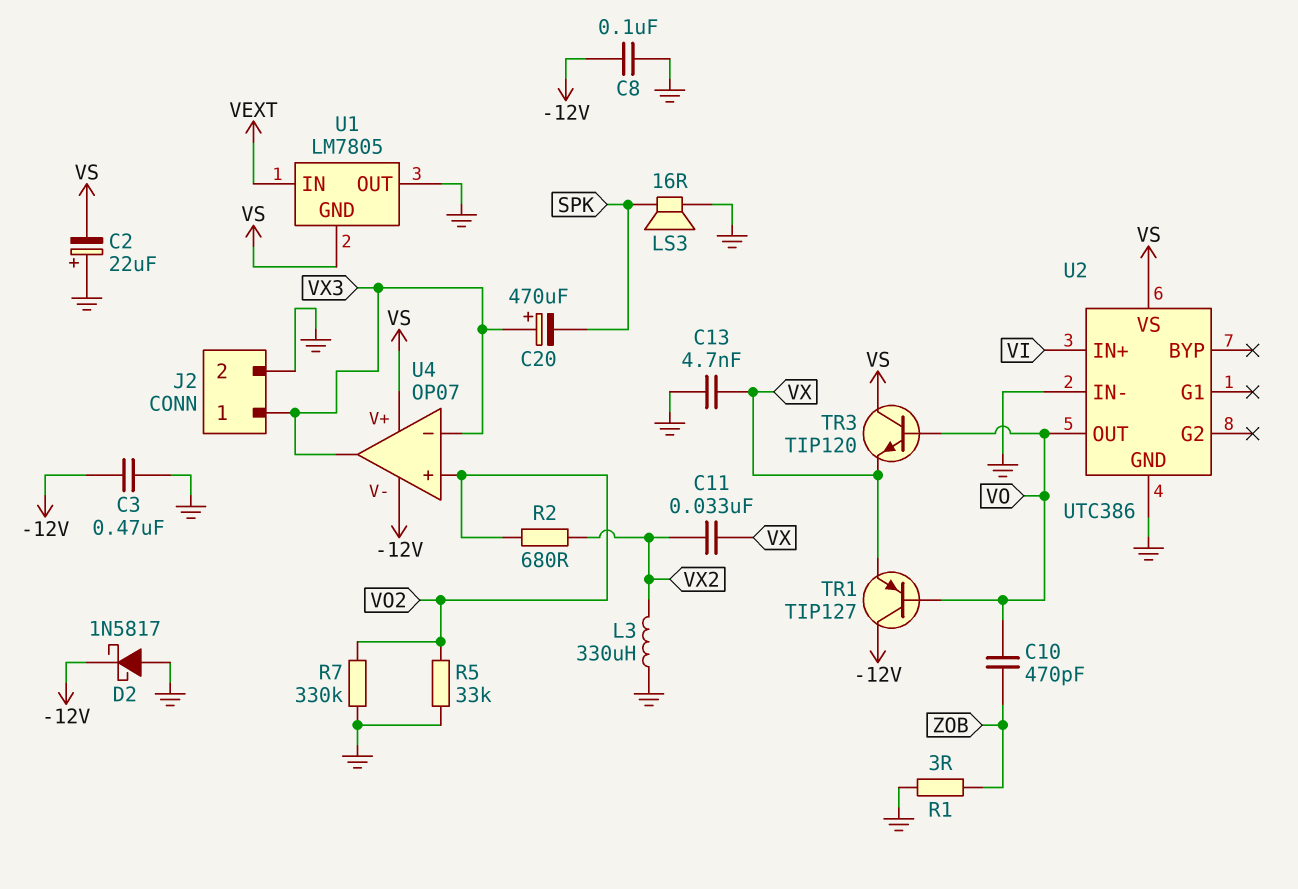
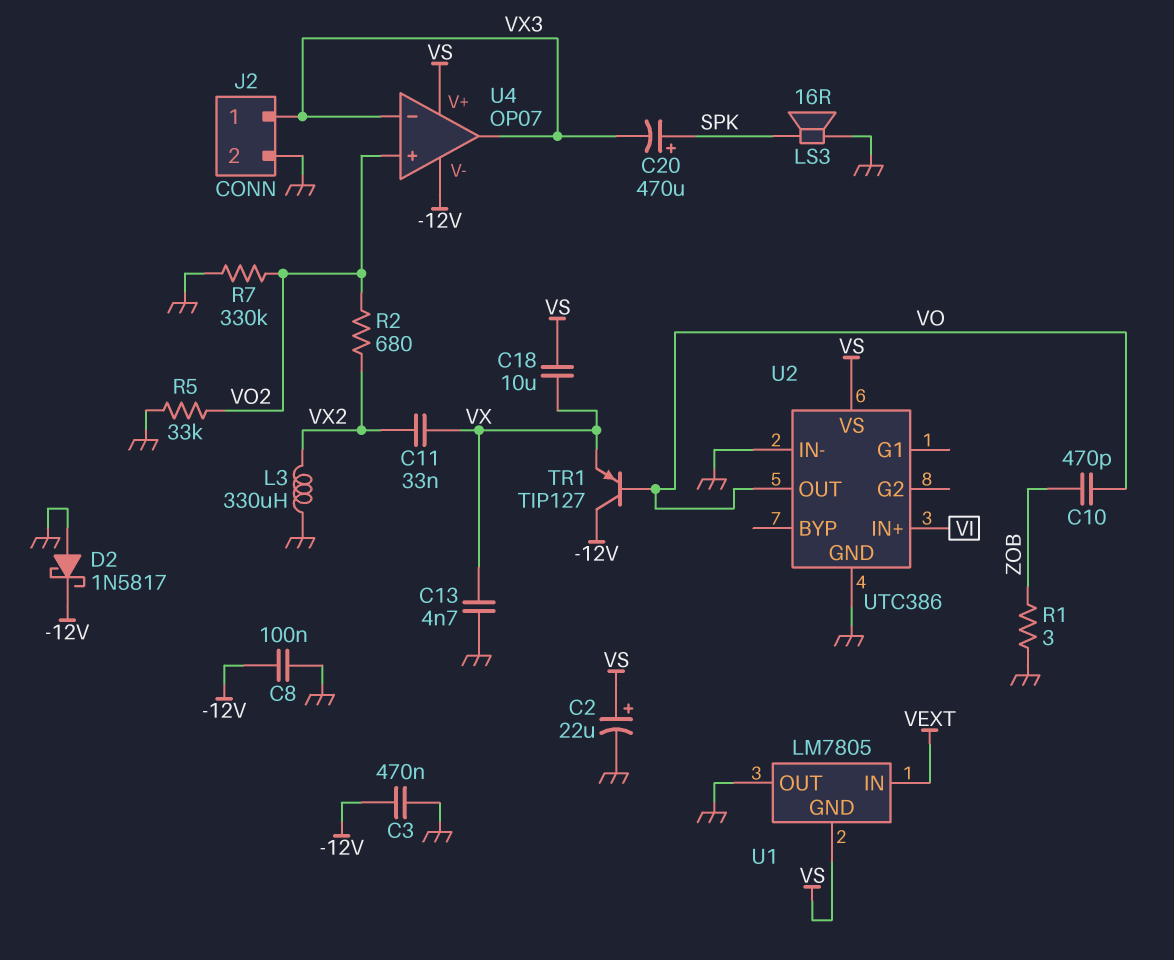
C2: 22uF (plus GND, minus VS) -> 22uF (plus VS, minus GND)
C18: none -> 10uF (VS, VX)
C20: 470uF (plus VX3, minus SPK) -> 470uF (plus SPK, minus VX3)
TR3: NPN TIP120 (B VO, C VS, E VX) -> none

